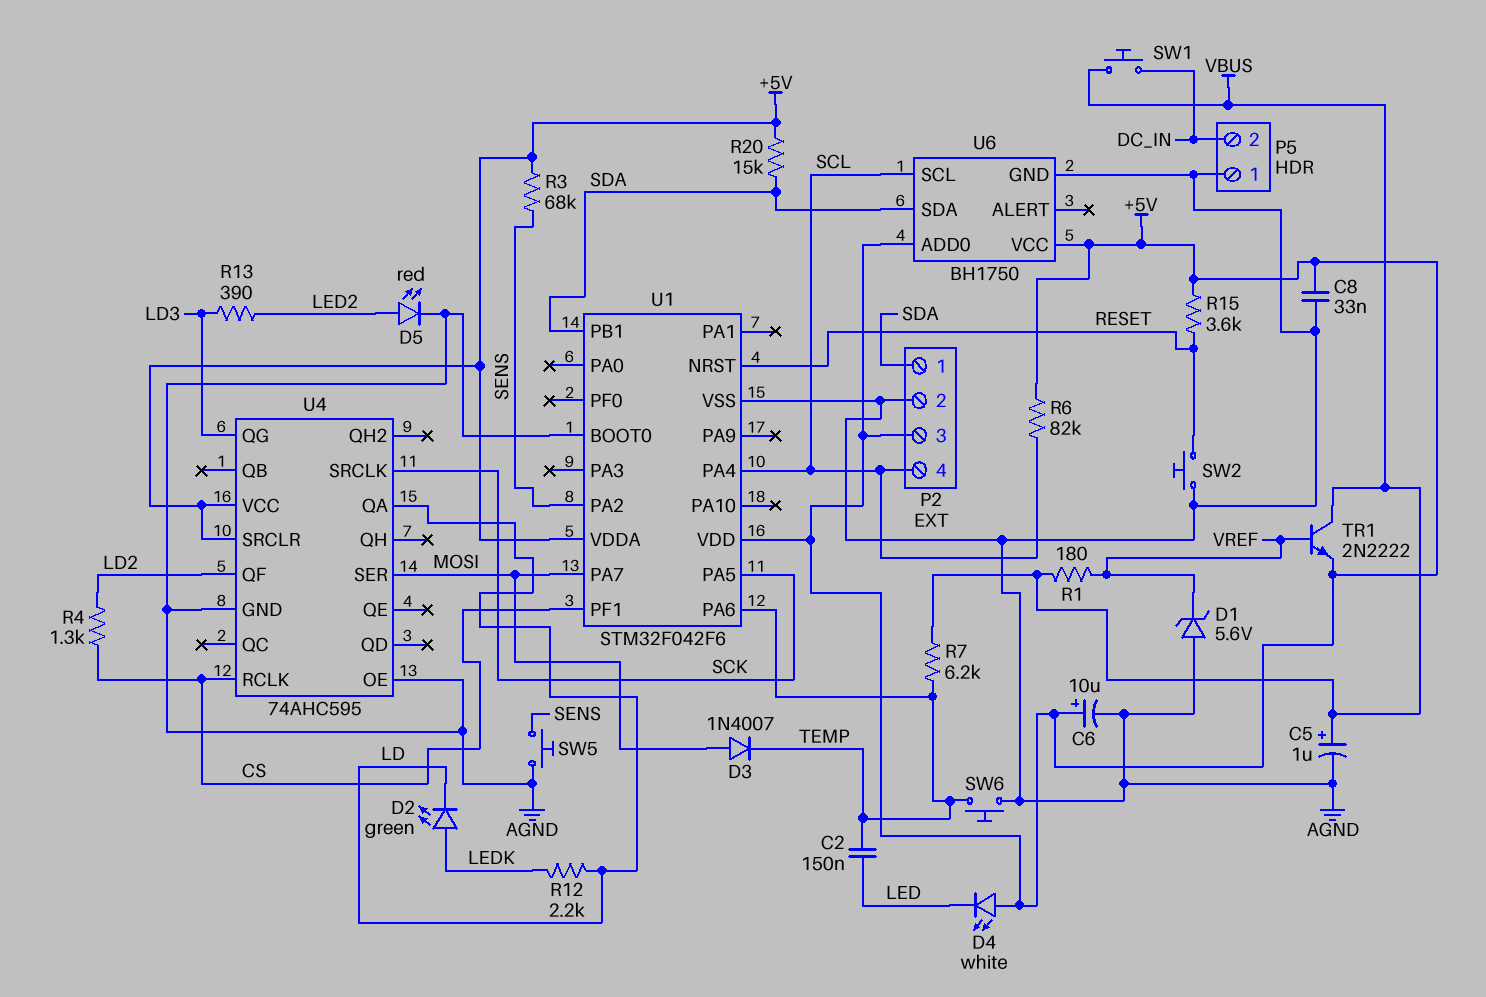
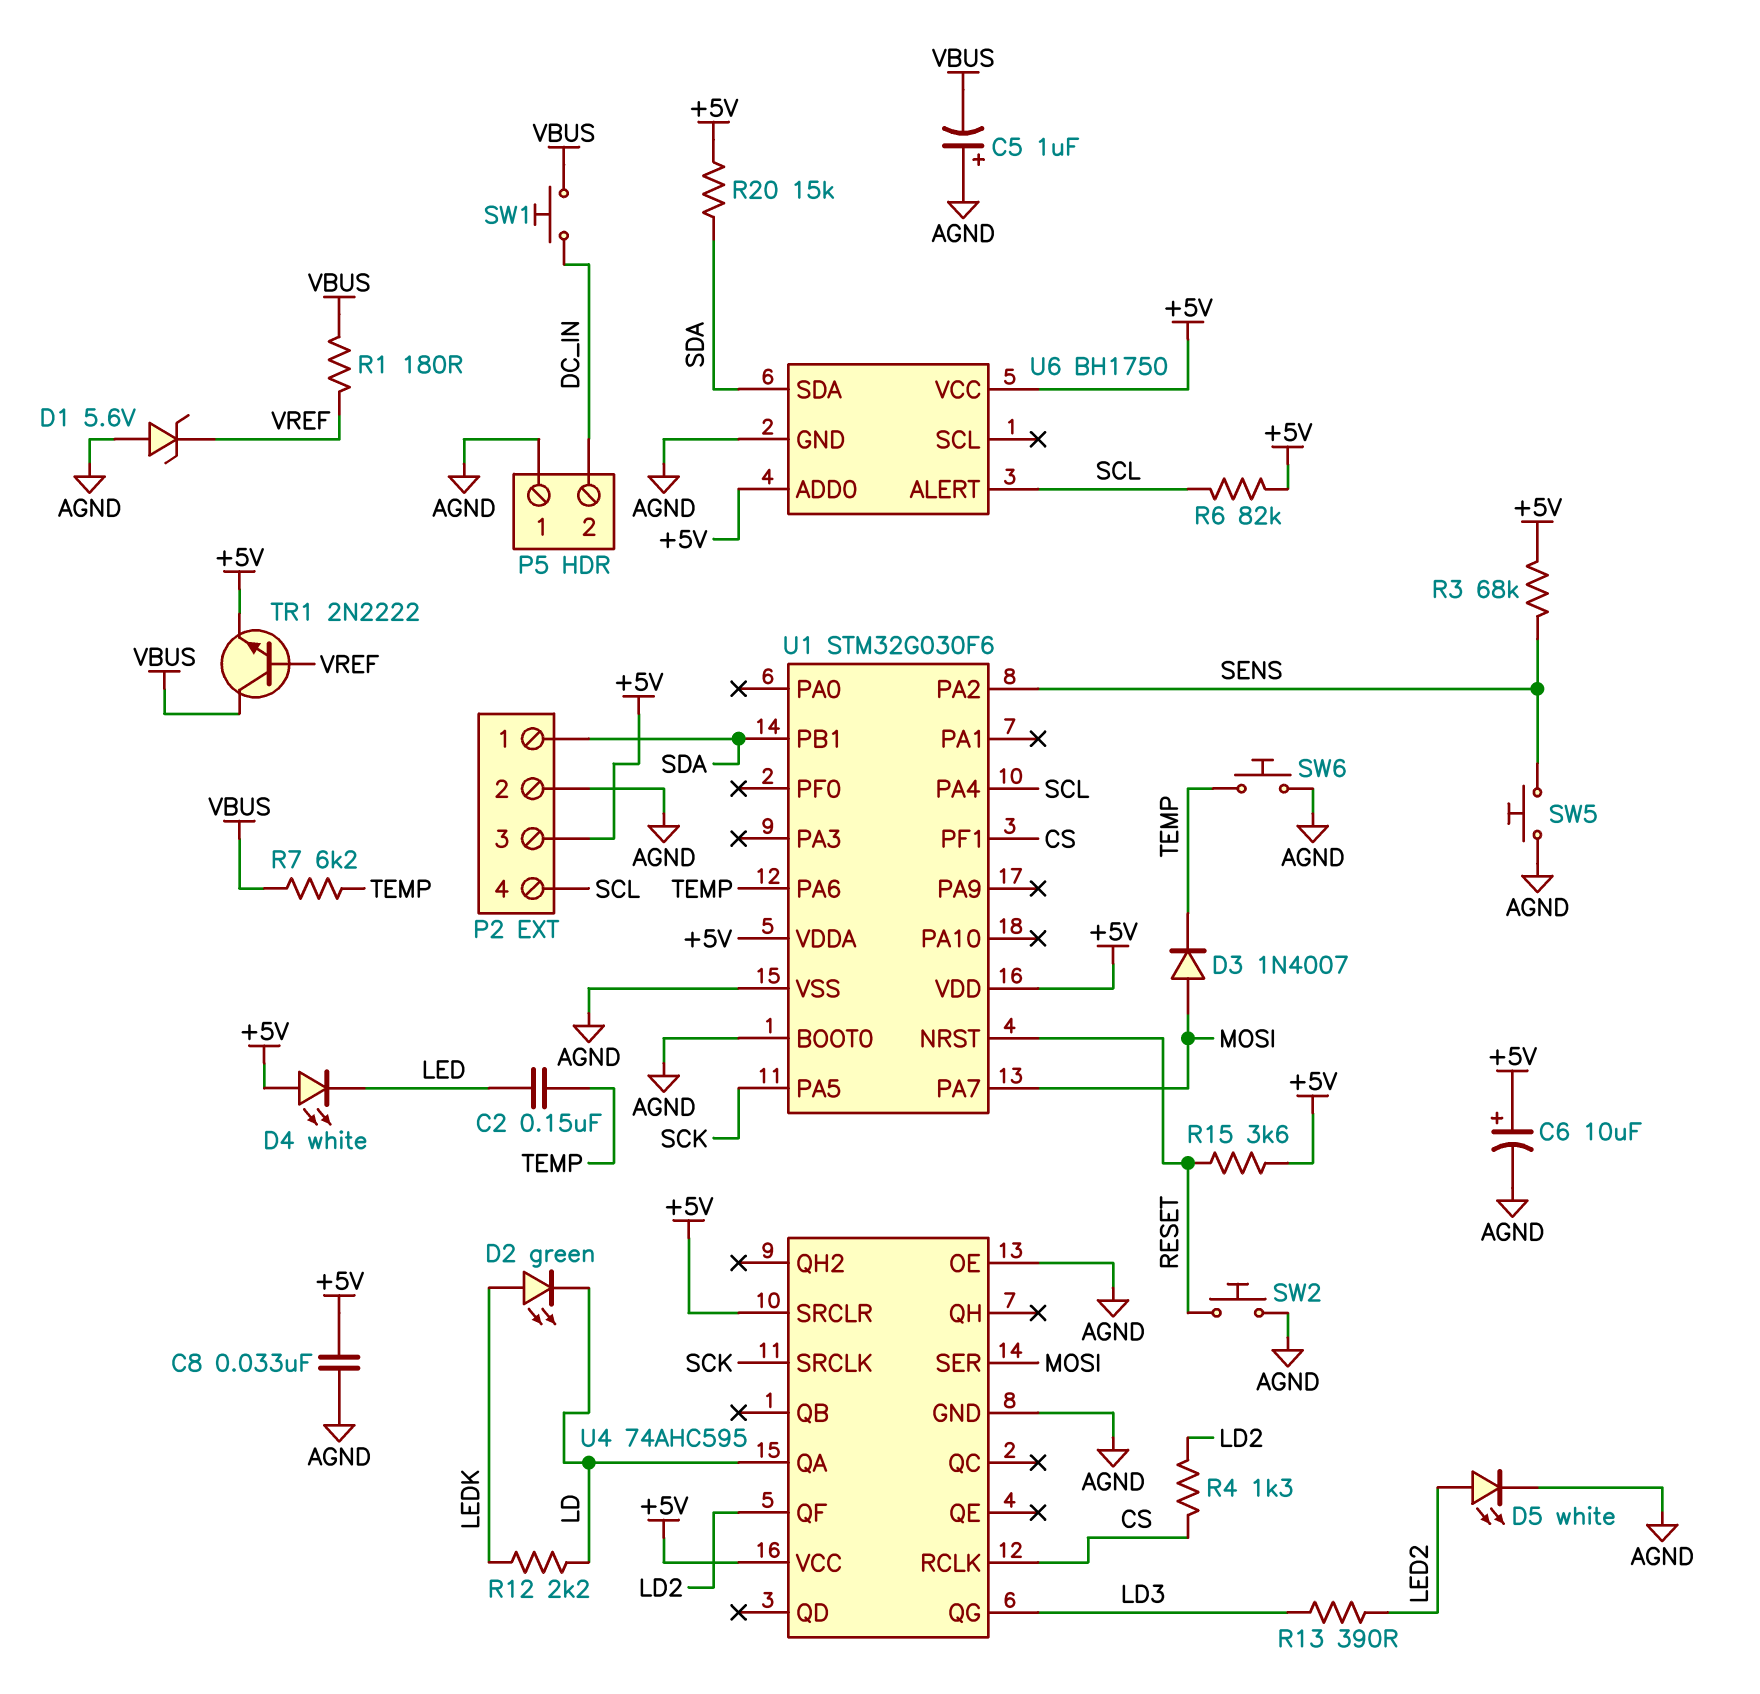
C5: 1uF (plus VBUS, minus AGND) -> 1uF (plus AGND, minus VBUS)
D5: LED red (A LED2, K AGND) -> LED white (A LED2, K AGND)
U1: STM32F042F6 -> STM32G030F6
U6 pin ALERT: none -> SCL
U6 pin SCL: SCL -> none

